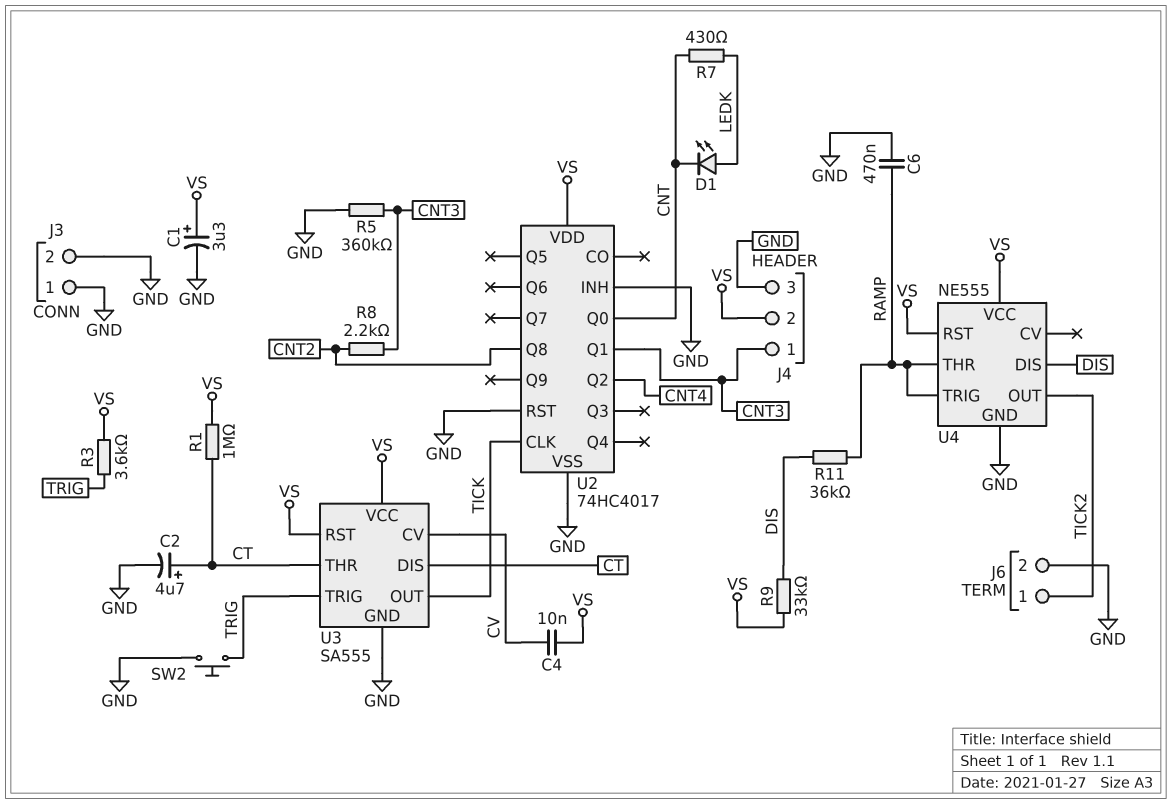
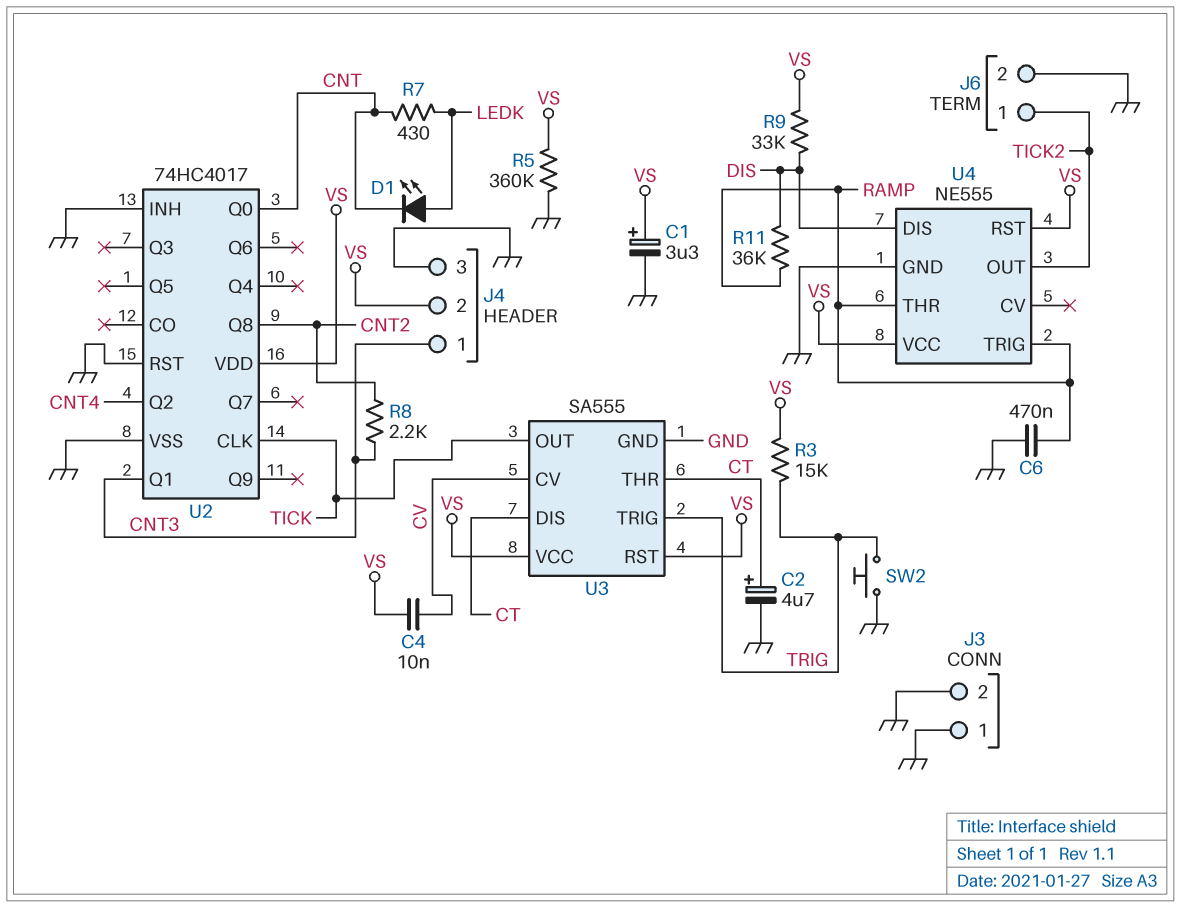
R1: 1M (CT, VS) -> none
R3: 3.6k (TRIG, VS) -> 15k (TRIG, VS)
R5: 360k (CNT3, GND) -> 360k (GND, VS)

